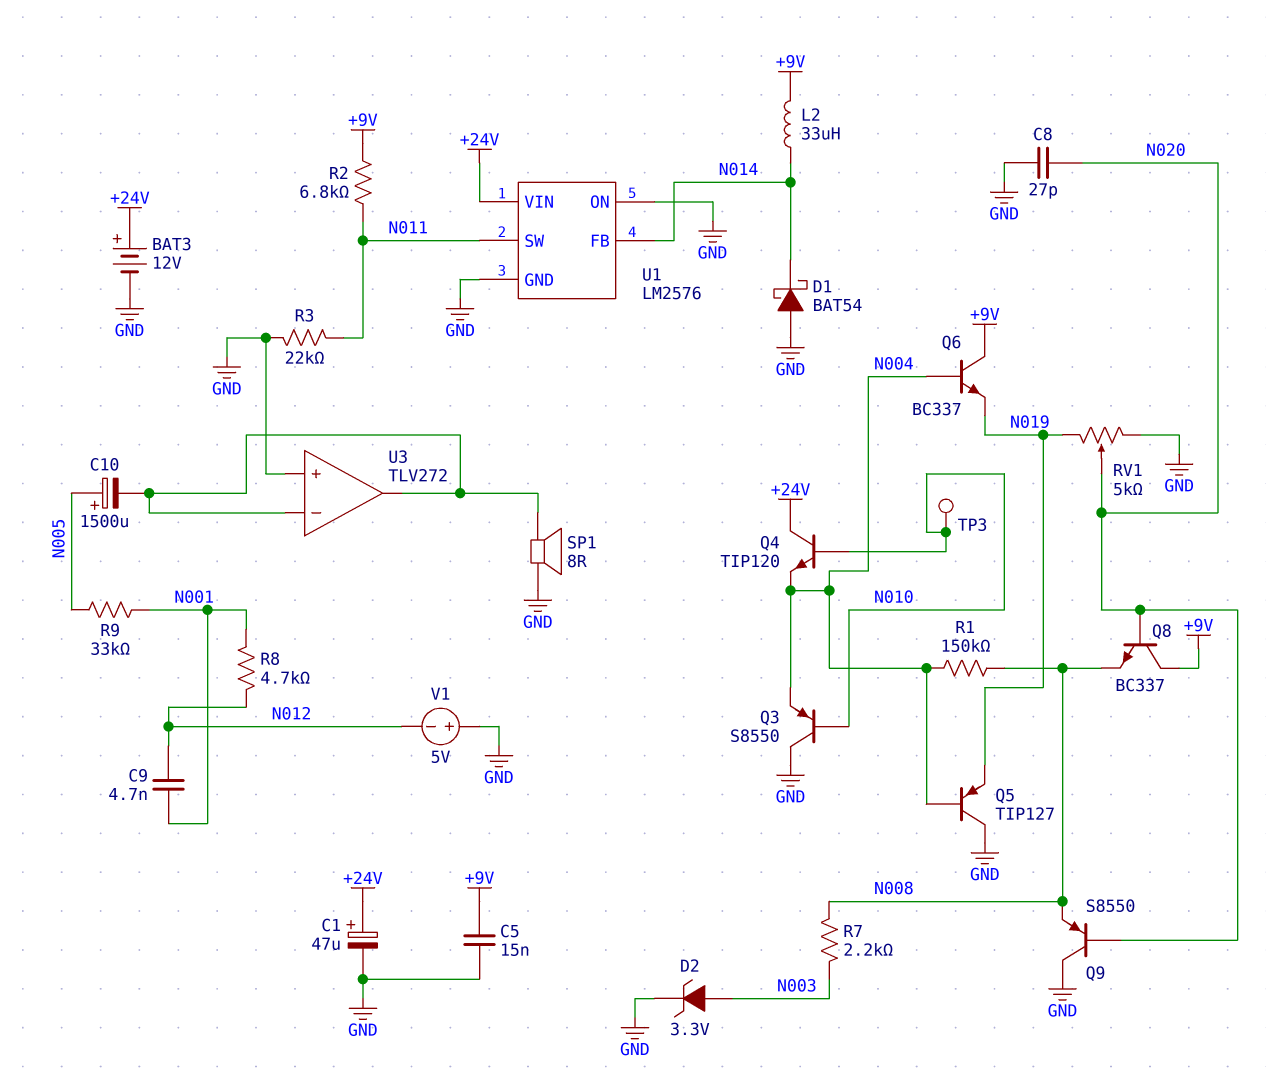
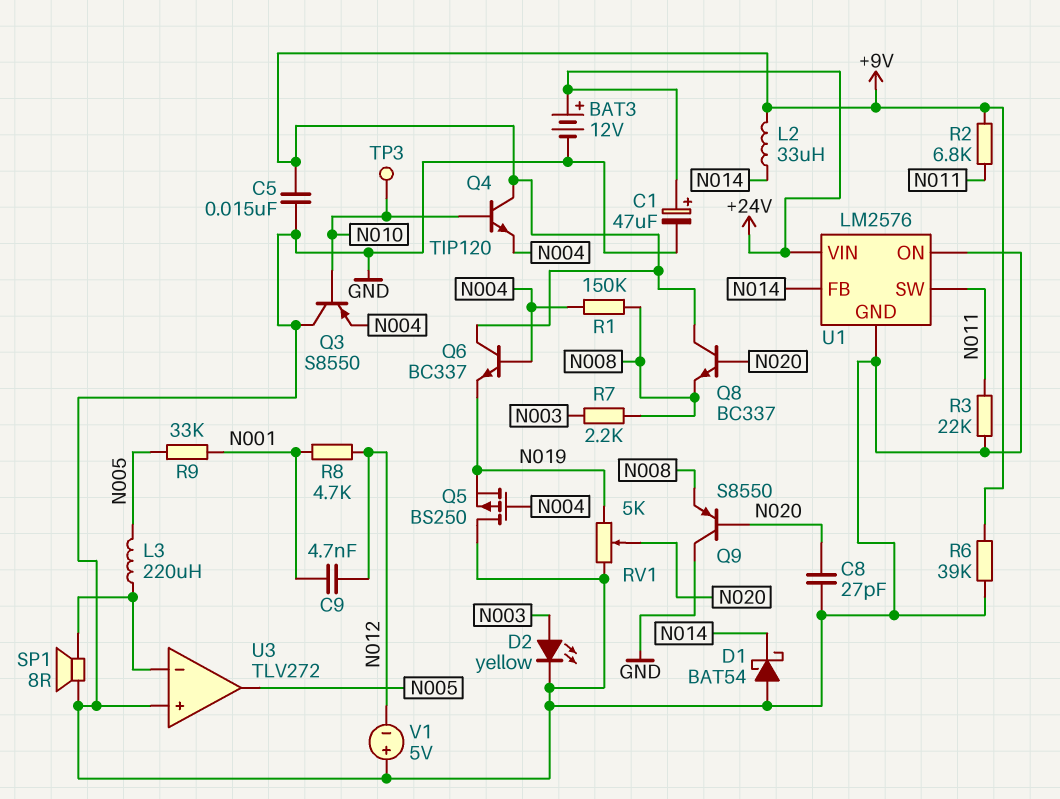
C10: 1500uF (plus N005, minus U3/in-) -> none
D2: zener 3.3V (A N003, K GND) -> LED yellow (A N003, K GND)
L3: none -> 220uH (N005, U3/in-)
Q4: NPN TIP120 (B N010, C +24V, E N004) -> NPN TIP120 (B N010, C +9V, E N004)
Q5: PNP TIP127 (B N004, C GND, E N019) -> PMOS BS250 (G N004, D GND, S N019)
R6: none -> 39k (+9V, GND)
U3 pin out: U3/in- -> N005

